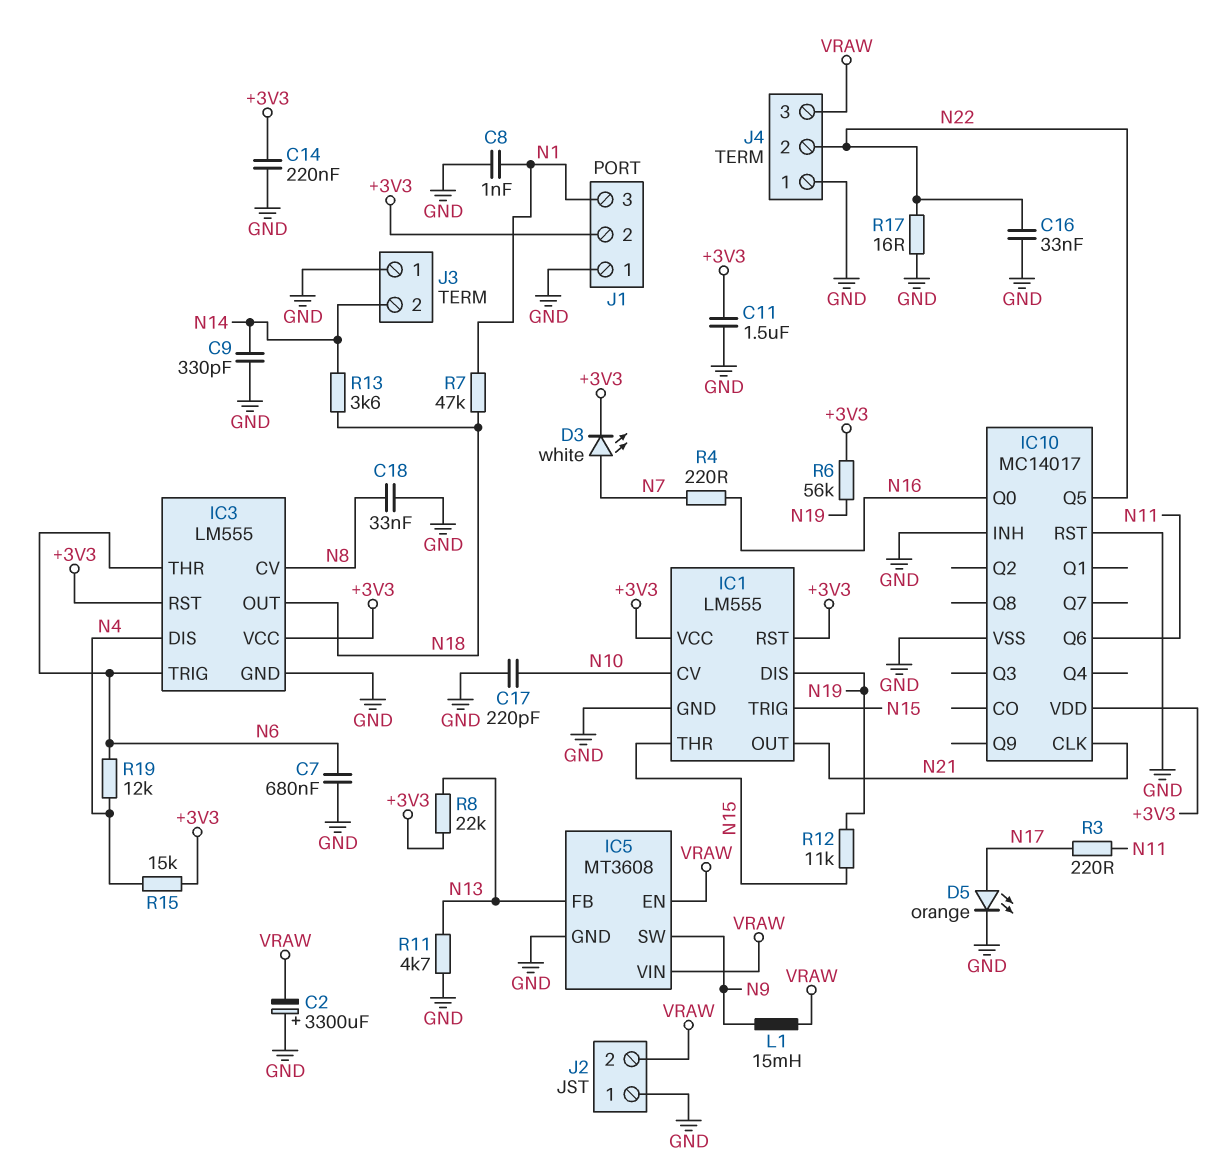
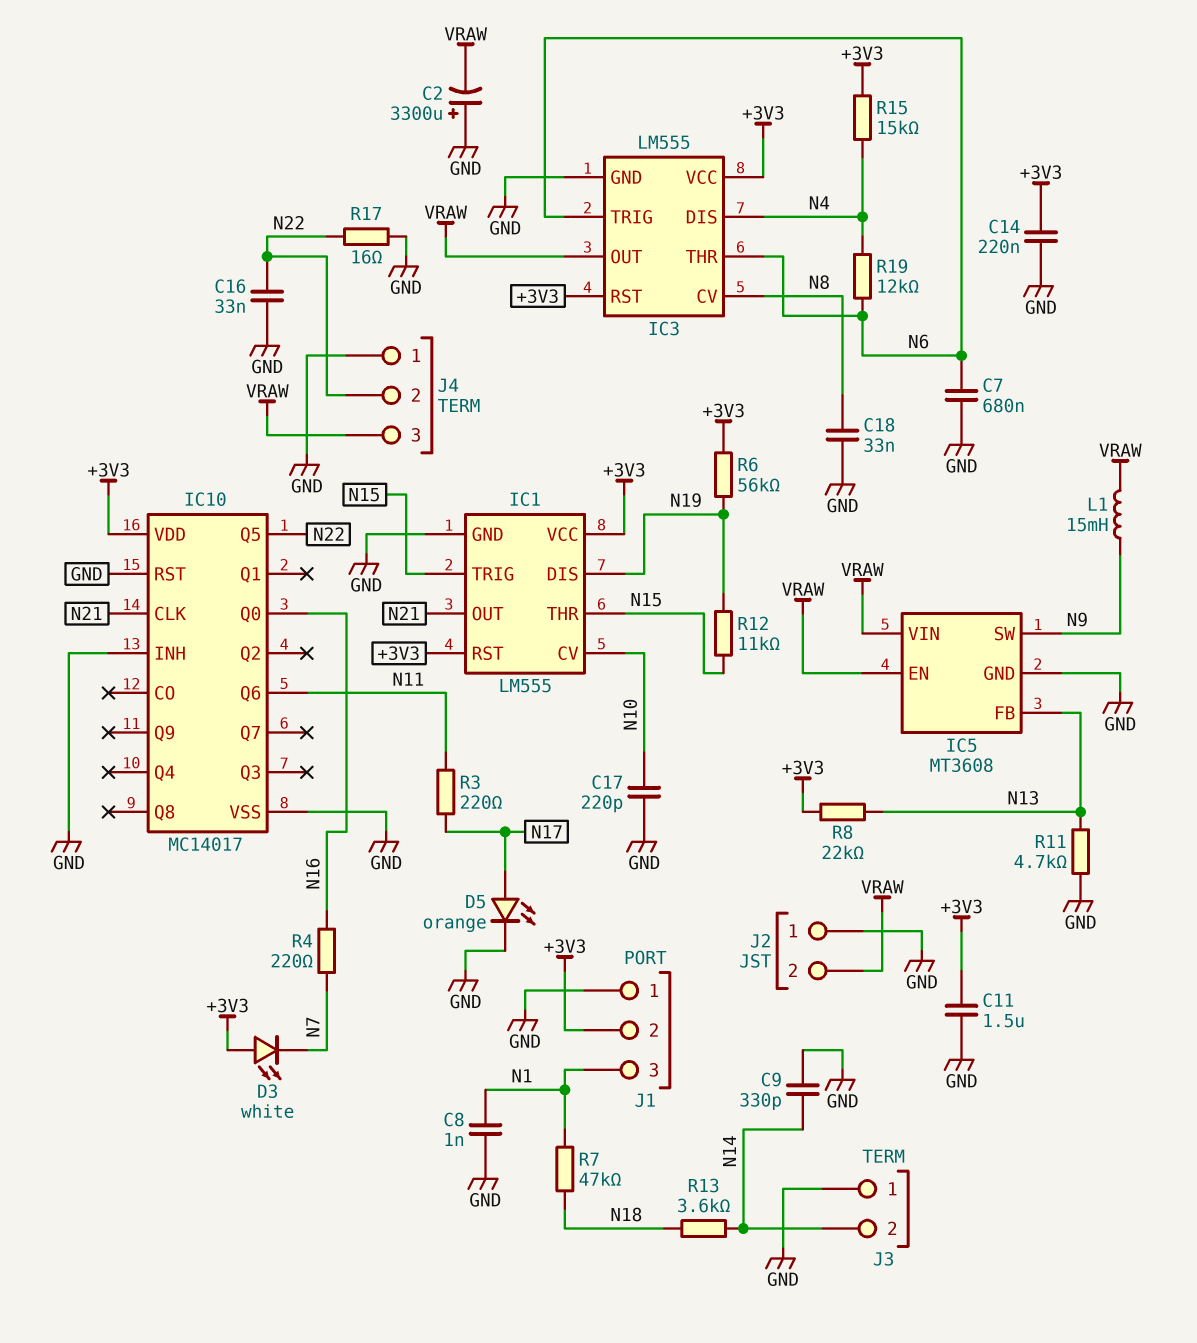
D3: LED white (A N7, K +3V3) -> LED white (A +3V3, K N7)
IC3 pin OUT: N18 -> VRAW

